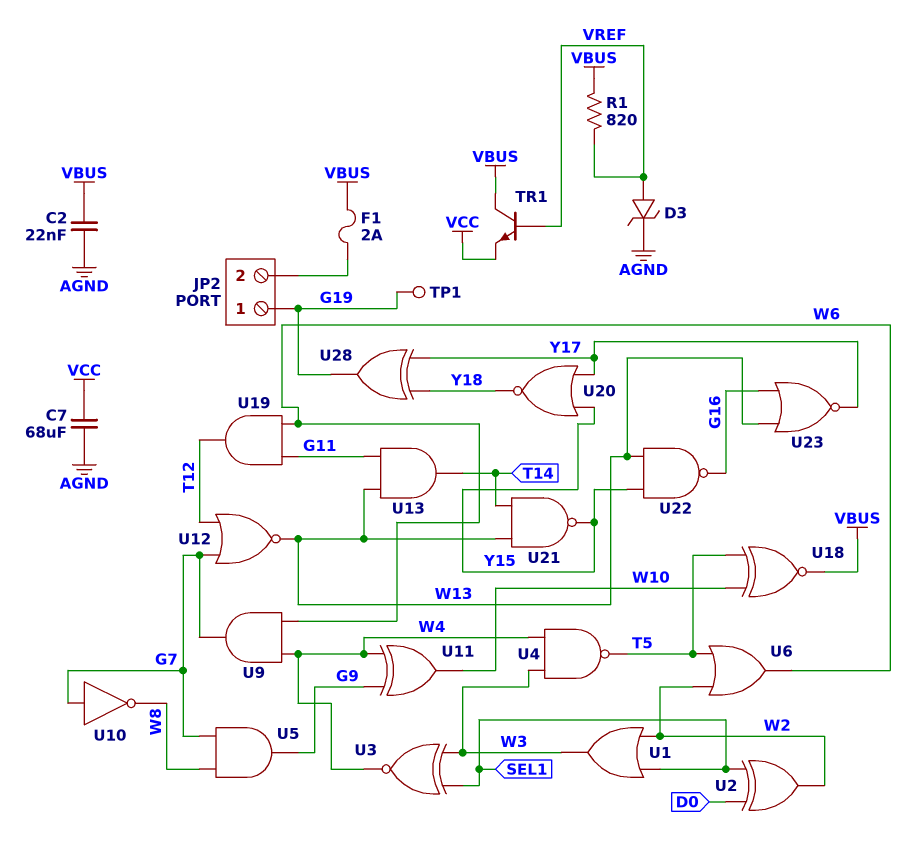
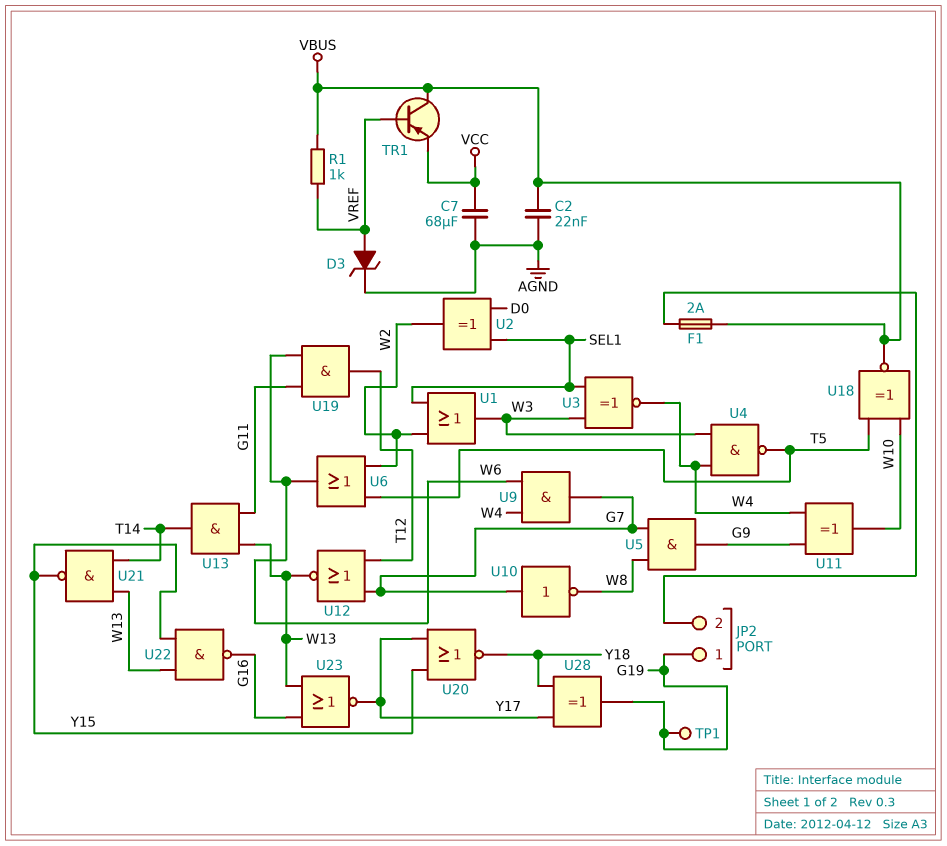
R1: 820 (VBUS, VREF) -> 1k (VBUS, VREF)
TR1: NPN (B VREF, C VBUS, E VCC) -> PNP (B VREF, C VBUS, E VCC)

